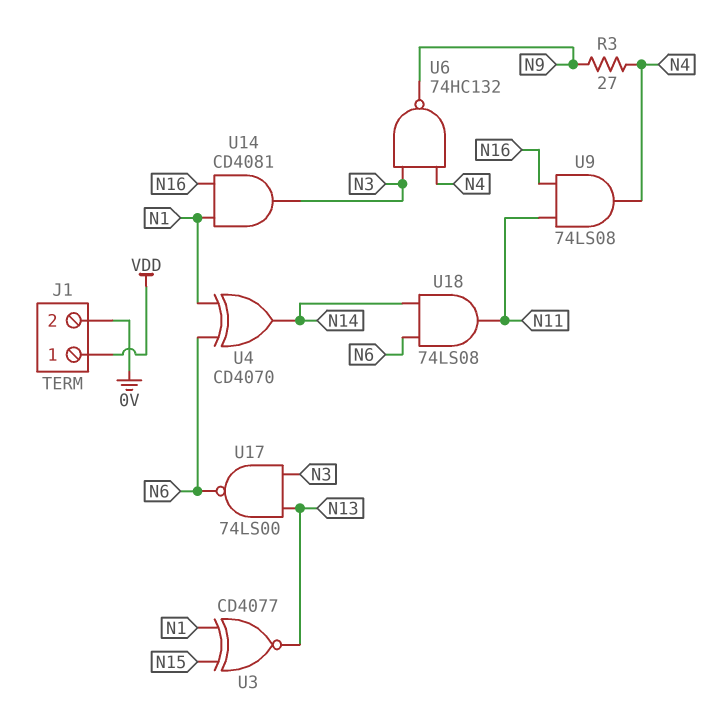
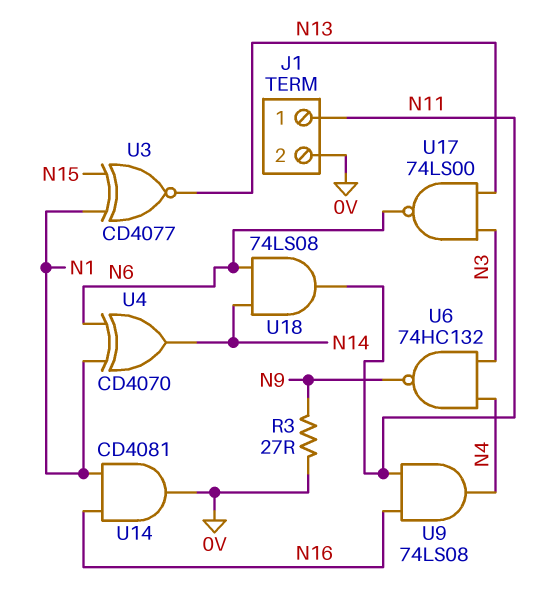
J1 pin 1: VDD -> N11
R3: 27 (N4, N9) -> 27 (0V, N9)
U14: AND CD4081 (in N1, in N16, out N3) -> AND CD4081 (in N1, in N16, out 0V)

